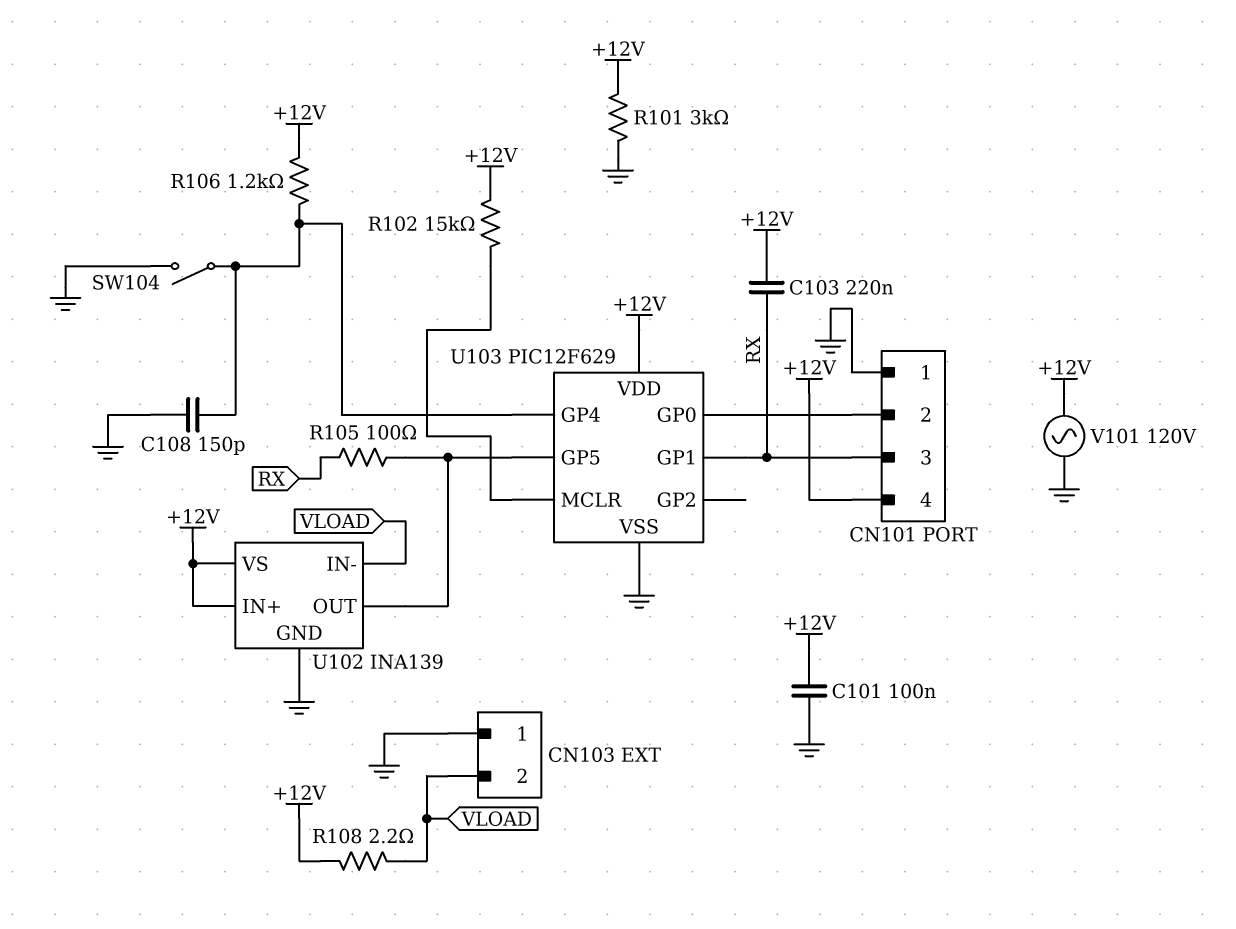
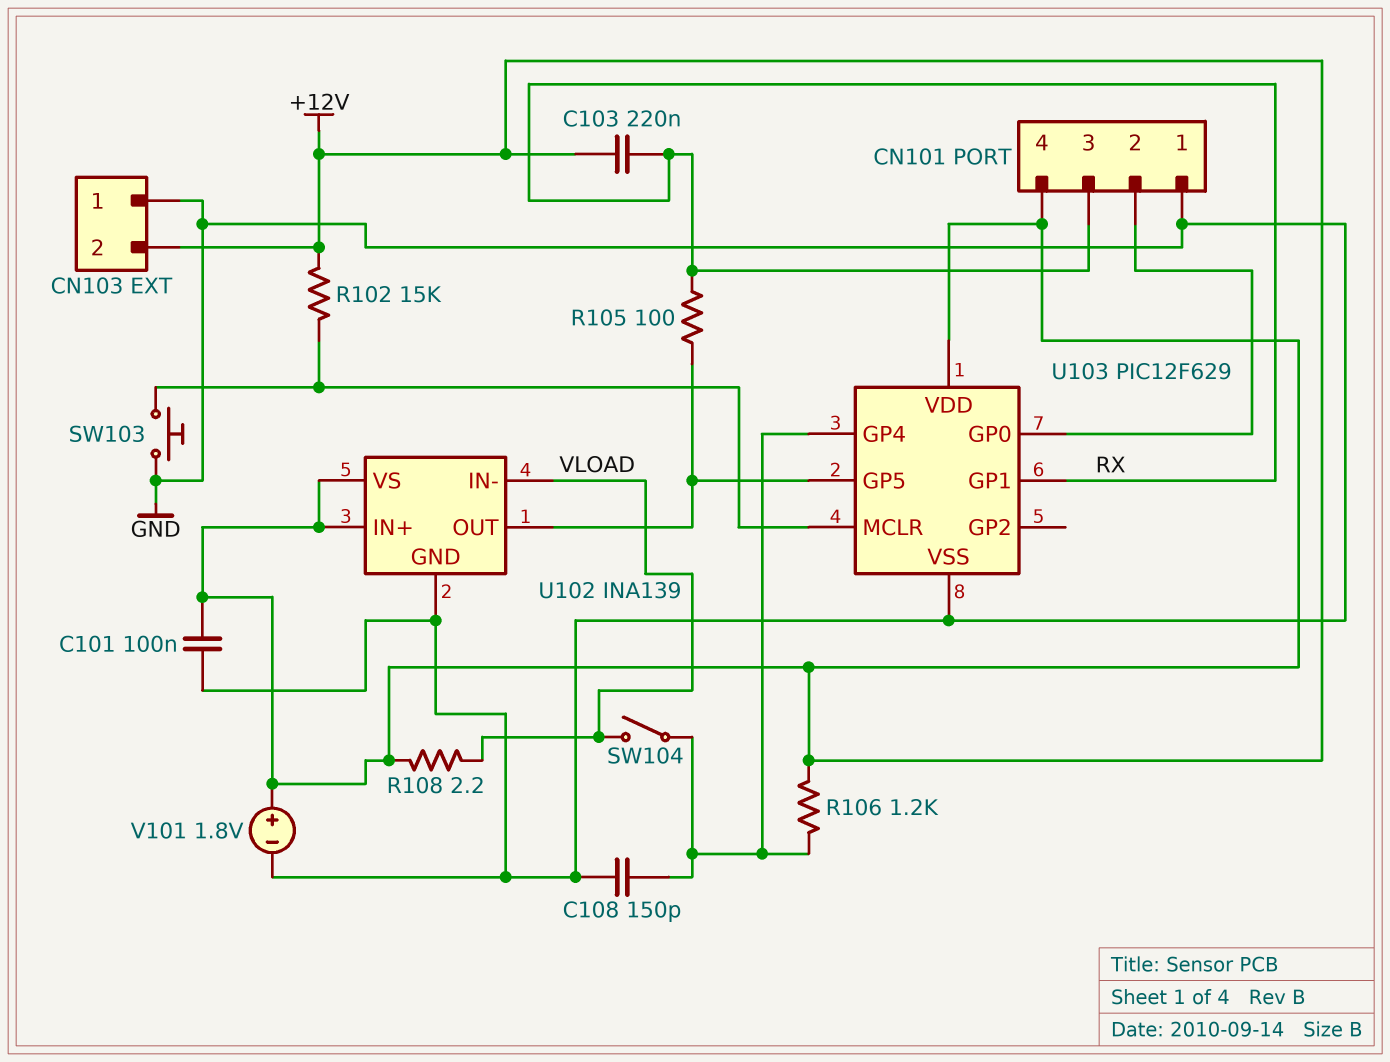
CN103 pin 2: VLOAD -> +12V
R101: 3k (+12V, GND) -> none
SW103: none -> button (GND, U103/MCLR)
SW104: switch (GND, U103/GP4) -> switch (U103/GP4, VLOAD)
V101: AC 120V (+12V, GND) -> 1.8V (plus +12V, minus GND)

